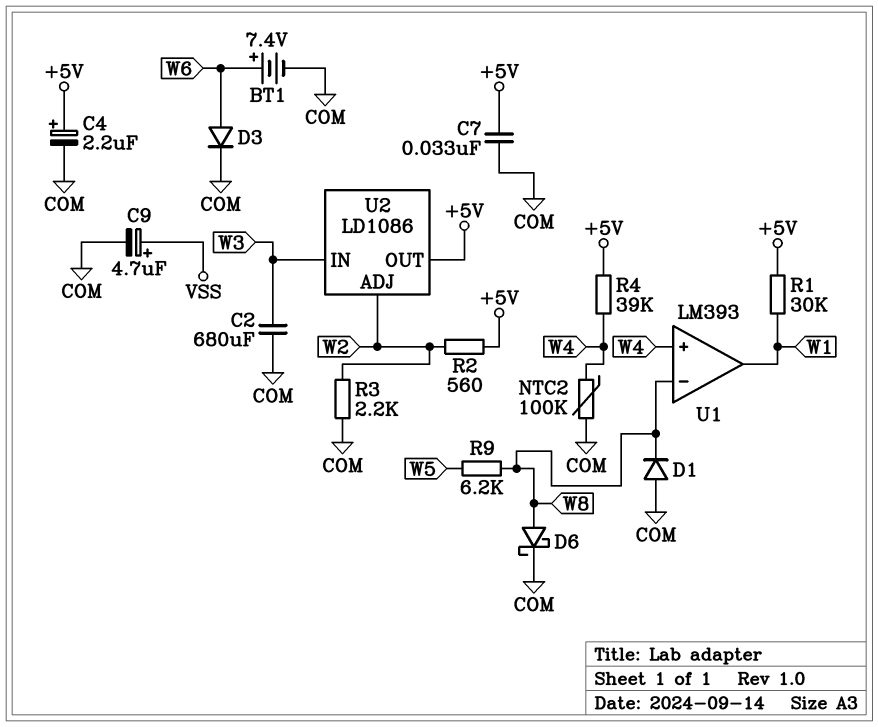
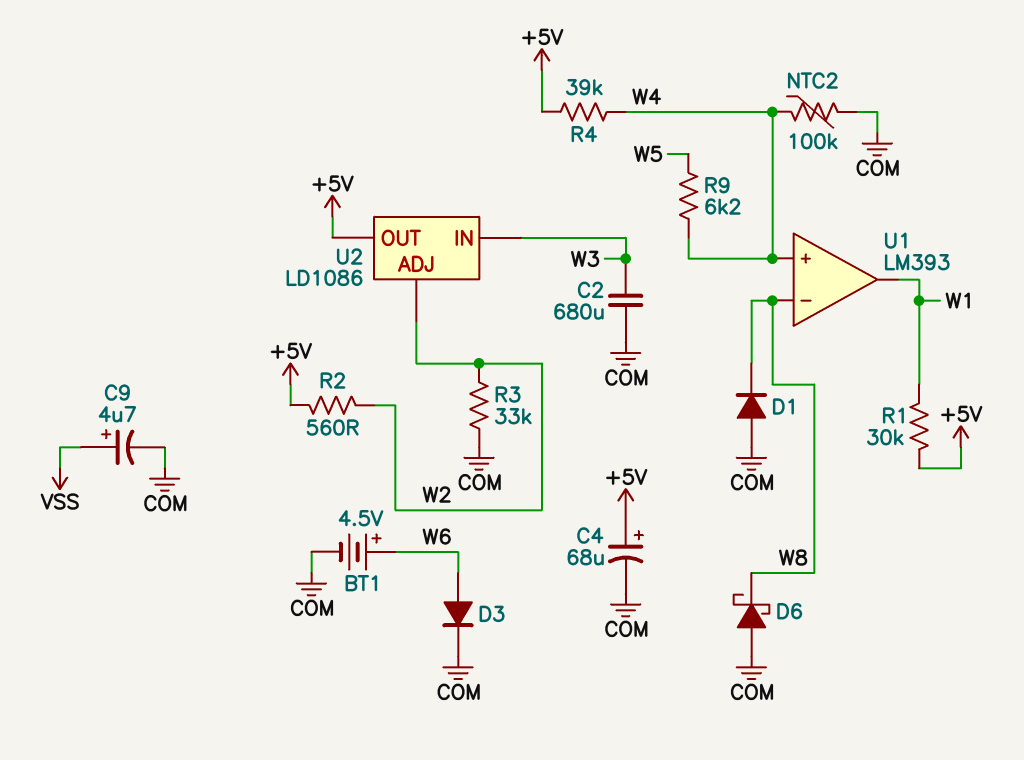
BT1: 7.4V (plus W6, minus COM) -> 4.5V (plus W6, minus COM)
C4: 2.2uF (plus +5V, minus COM) -> 68uF (plus +5V, minus COM)
C7: 33nF (+5V, COM) -> none
D6: schottky (A W8, K COM) -> schottky (A COM, K W8)
R3: 2.2k (COM, W2) -> 33k (COM, W2)
R9: 6.2k (W5, W8) -> 6.2k (W4, W5)

